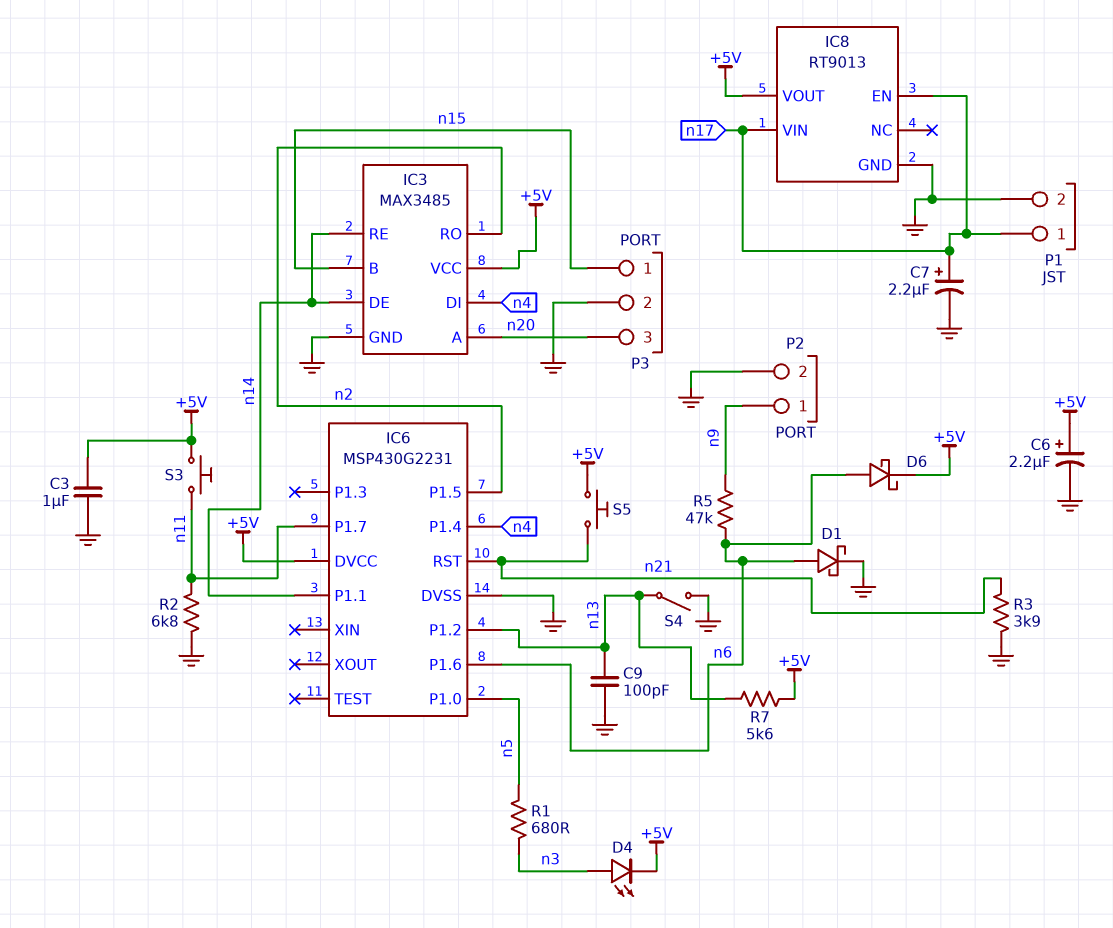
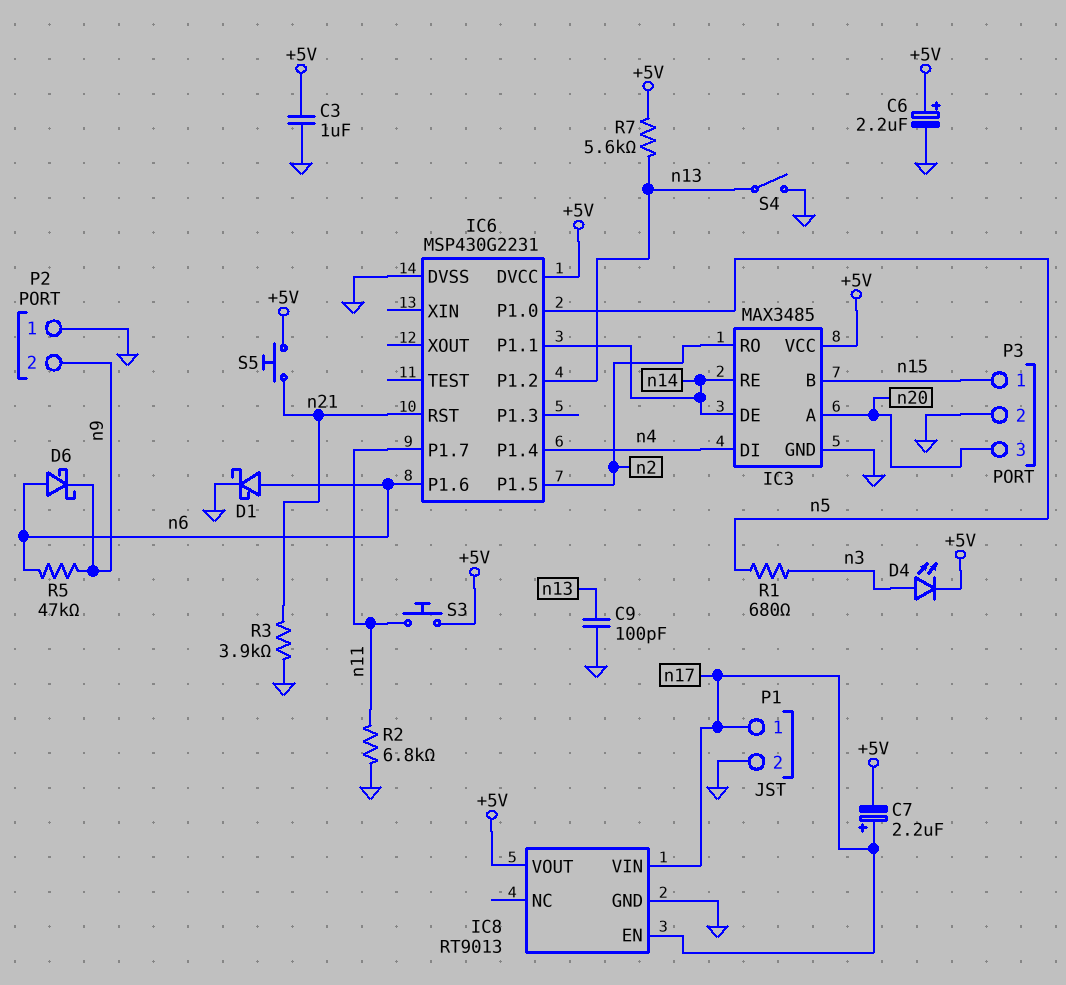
C7: 2.2uF (plus n17, minus GND) -> 2.2uF (plus n17, minus +5V)
D6: schottky (A n6, K +5V) -> schottky (A n6, K n9)
P2 pin 1: n9 -> GND
P2 pin 2: GND -> n9

